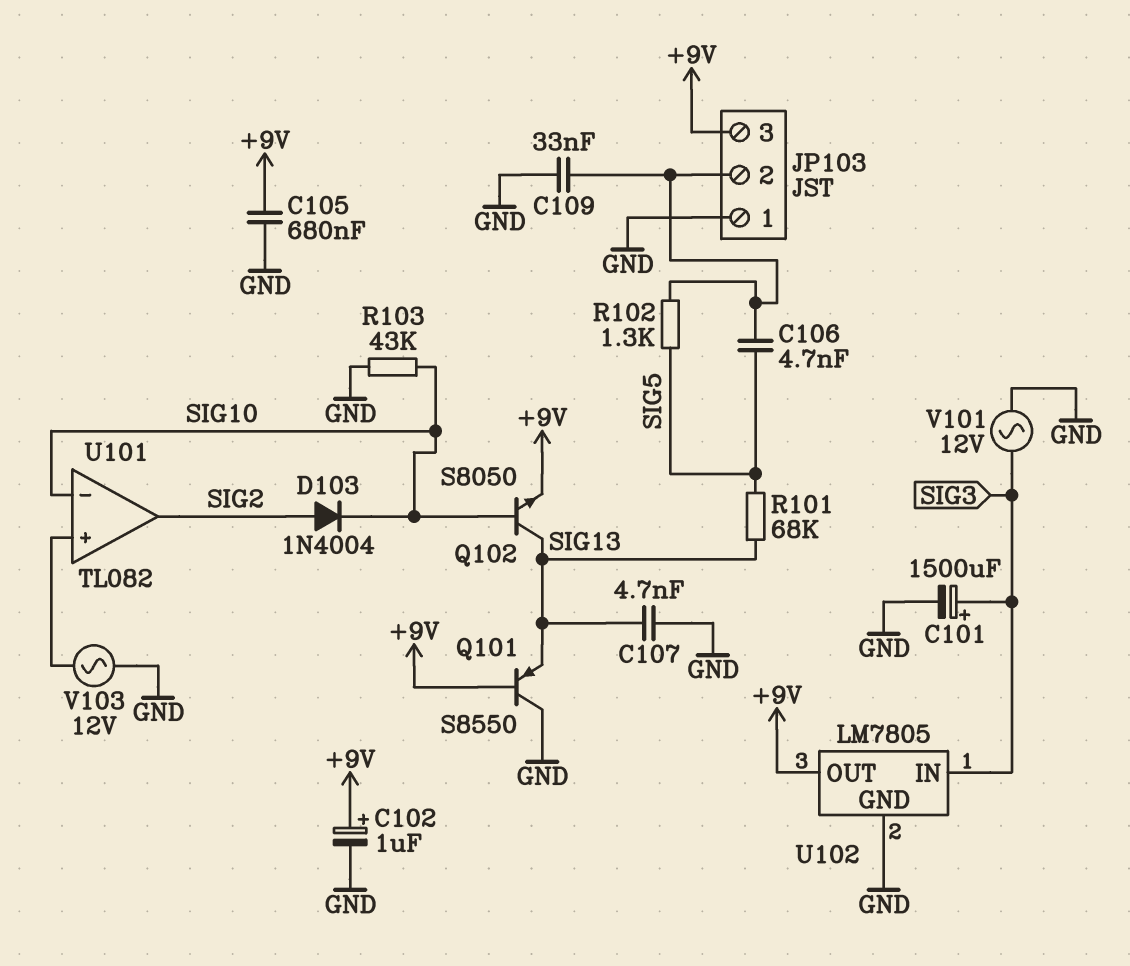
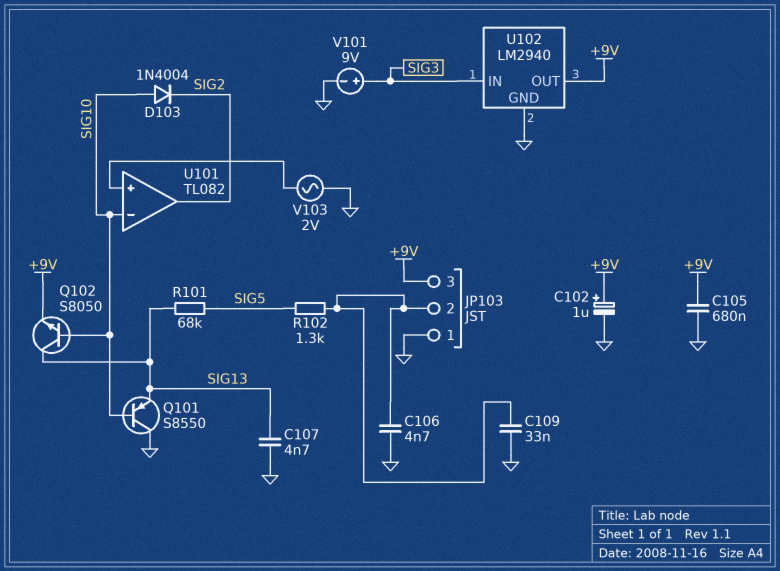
C101: 1500uF (plus SIG3, minus GND) -> none
C106: 4.7nF (JP103/2, SIG5) -> 4.7nF (GND, JP103/2)
D103: diode 1N4004 (A SIG2, K SIG10) -> diode 1N4004 (A SIG10, K SIG2)
Q101: PNP S8550 (B +9V, C GND, E SIG13) -> PNP S8550 (B SIG10, C GND, E SIG13)
R103: 43k (GND, SIG10) -> none
U102: LM7805 -> LM2940
V101: AC 12V (GND, SIG3) -> 9V (plus SIG3, minus GND)
V103: AC 12V (GND, U101/in+) -> AC 2V (GND, U101/in+)

